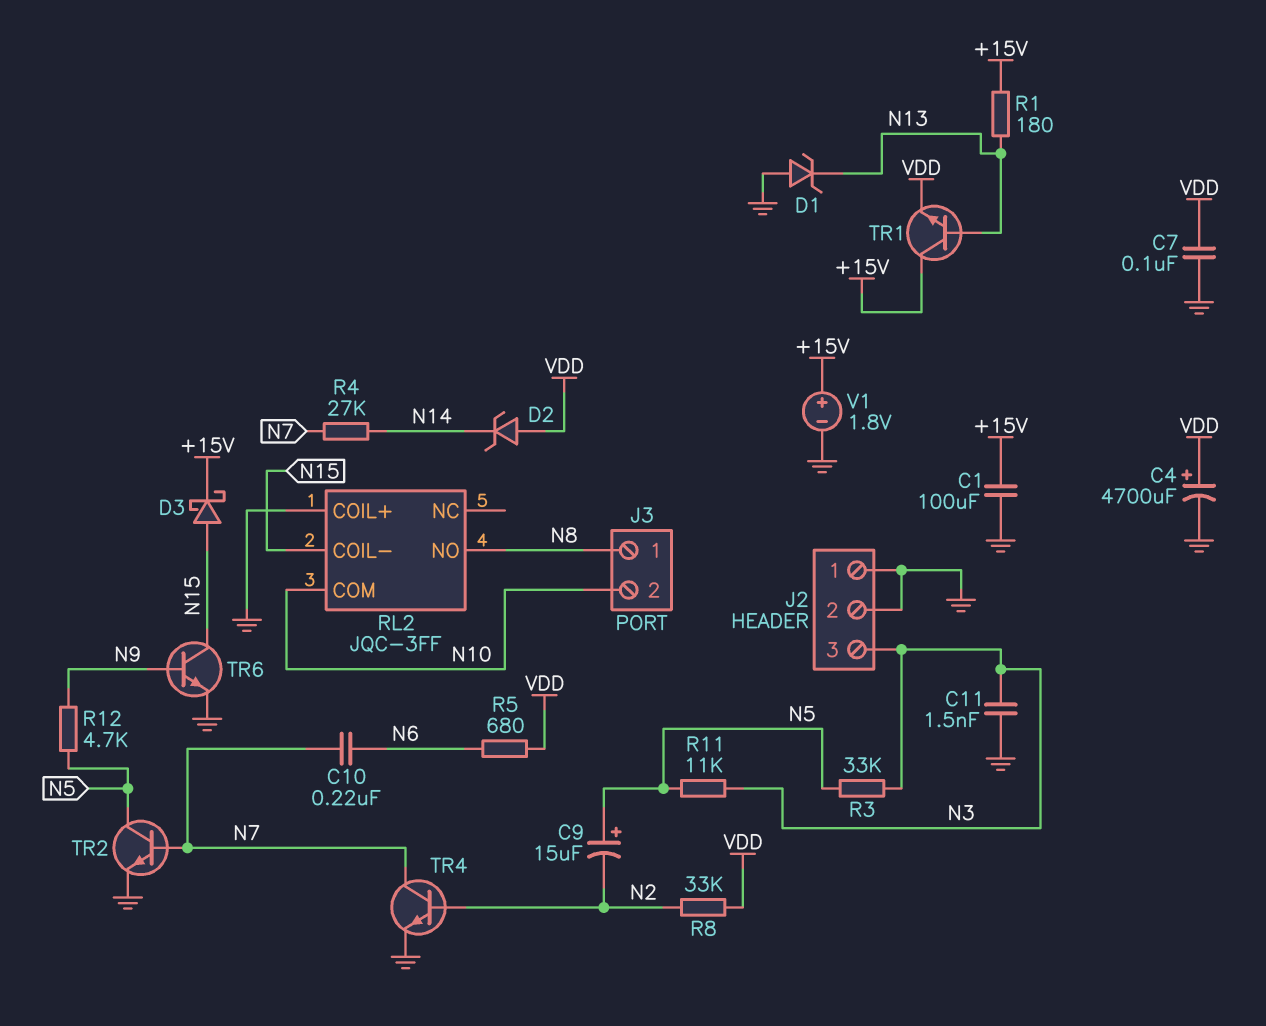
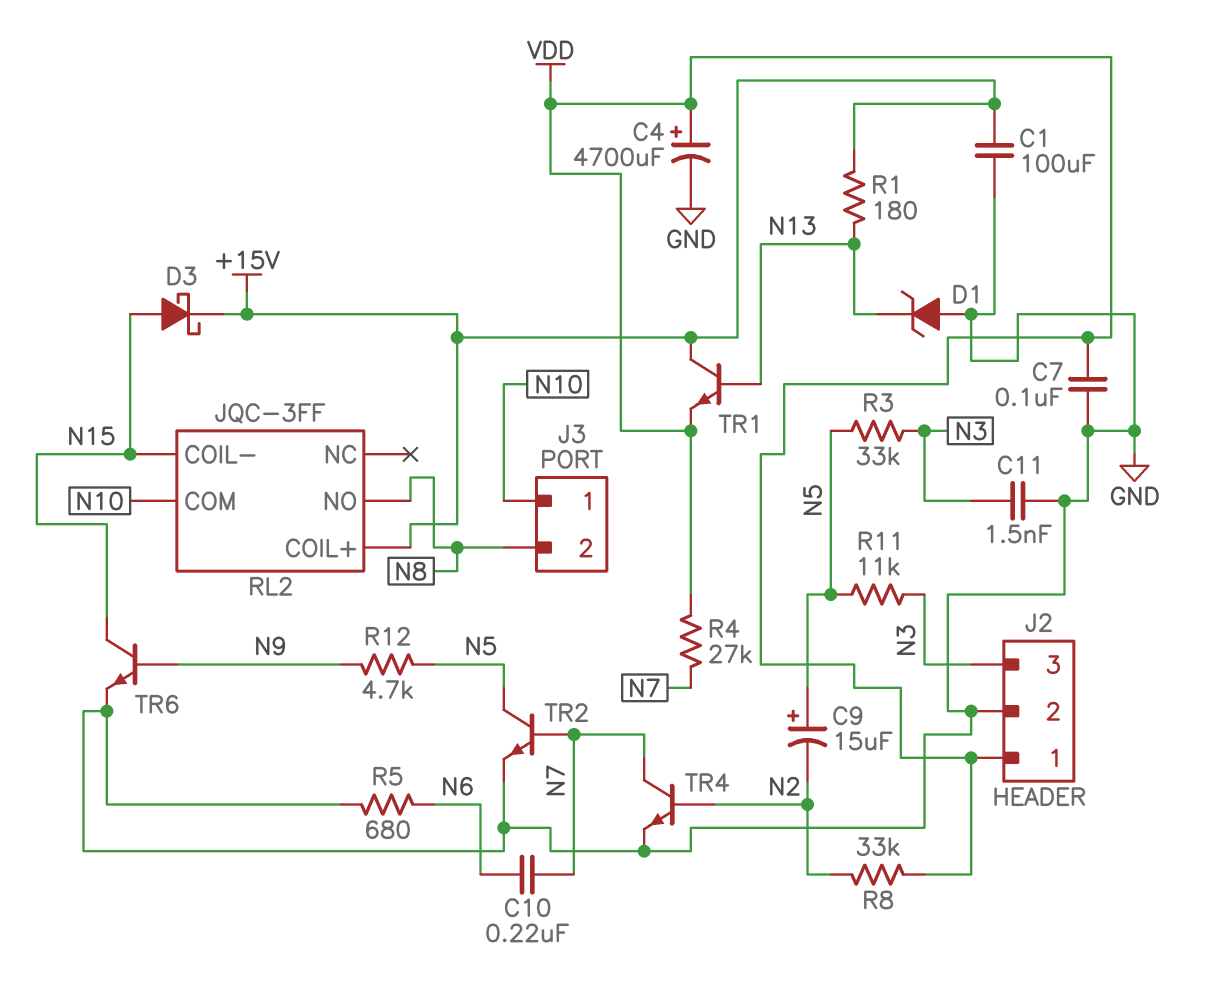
D2: zener (A VDD, K N14) -> none
J2 pin 1: GND -> VDD
J3 pin 1: N8 -> N10
J3 pin 2: N10 -> N8
R4: 27k (N7, N14) -> 27k (N7, VDD)
R5: 680 (N6, VDD) -> 680 (GND, N6)
RL2 pin COIL+: GND -> +15V
V1: 1.8V (plus +15V, minus GND) -> none

